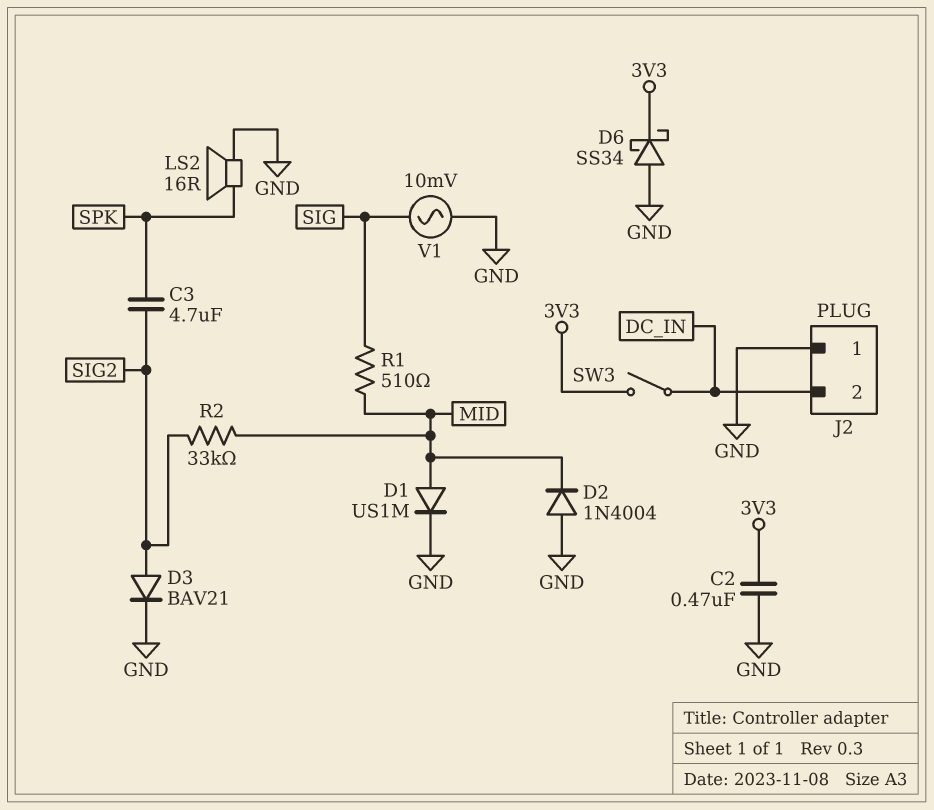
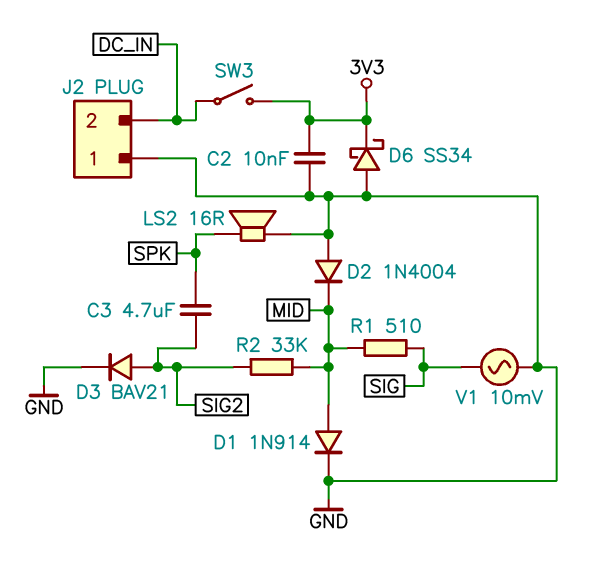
C2: 470nF (3V3, GND) -> 10nF (3V3, GND)
D1: diode US1M (A MID, K GND) -> diode 1N914 (A MID, K GND)

